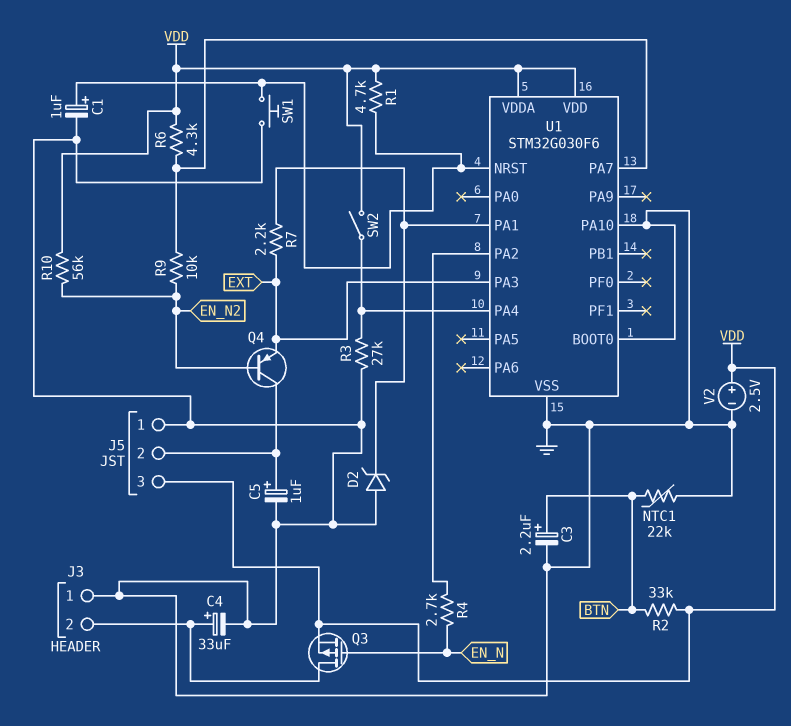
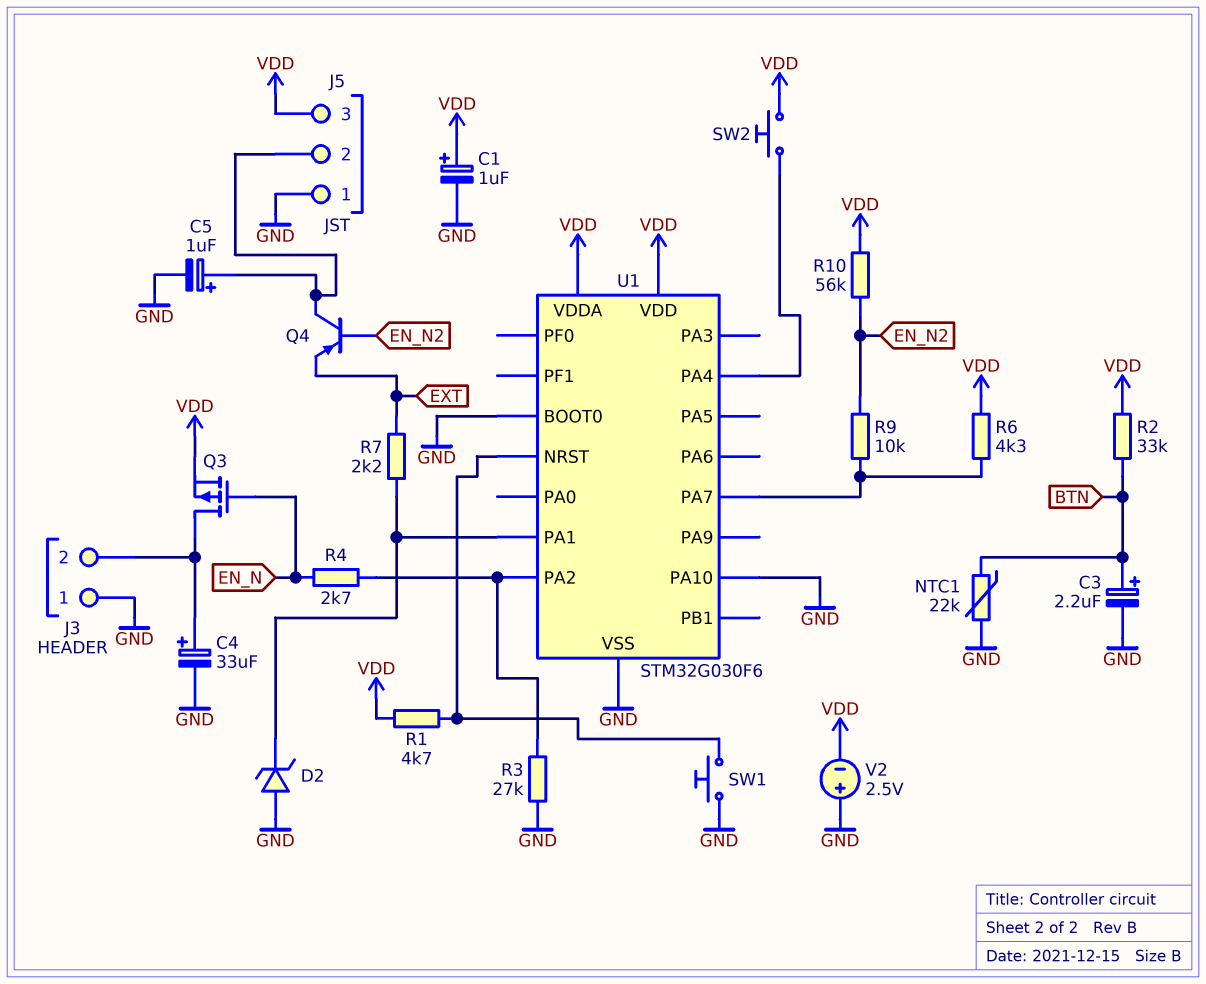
C1: 1uF (plus U1/NRST, minus GND) -> 1uF (plus VDD, minus GND)
R3: 27k (GND, U1/PA4) -> 27k (GND, U1/PA2)
SW2: switch (U1/PA4, VDD) -> button (U1/PA4, VDD)
U1 pin PA3: EXT -> none
V2: 2.5V (plus VDD, minus GND) -> 2.5V (plus GND, minus VDD)

